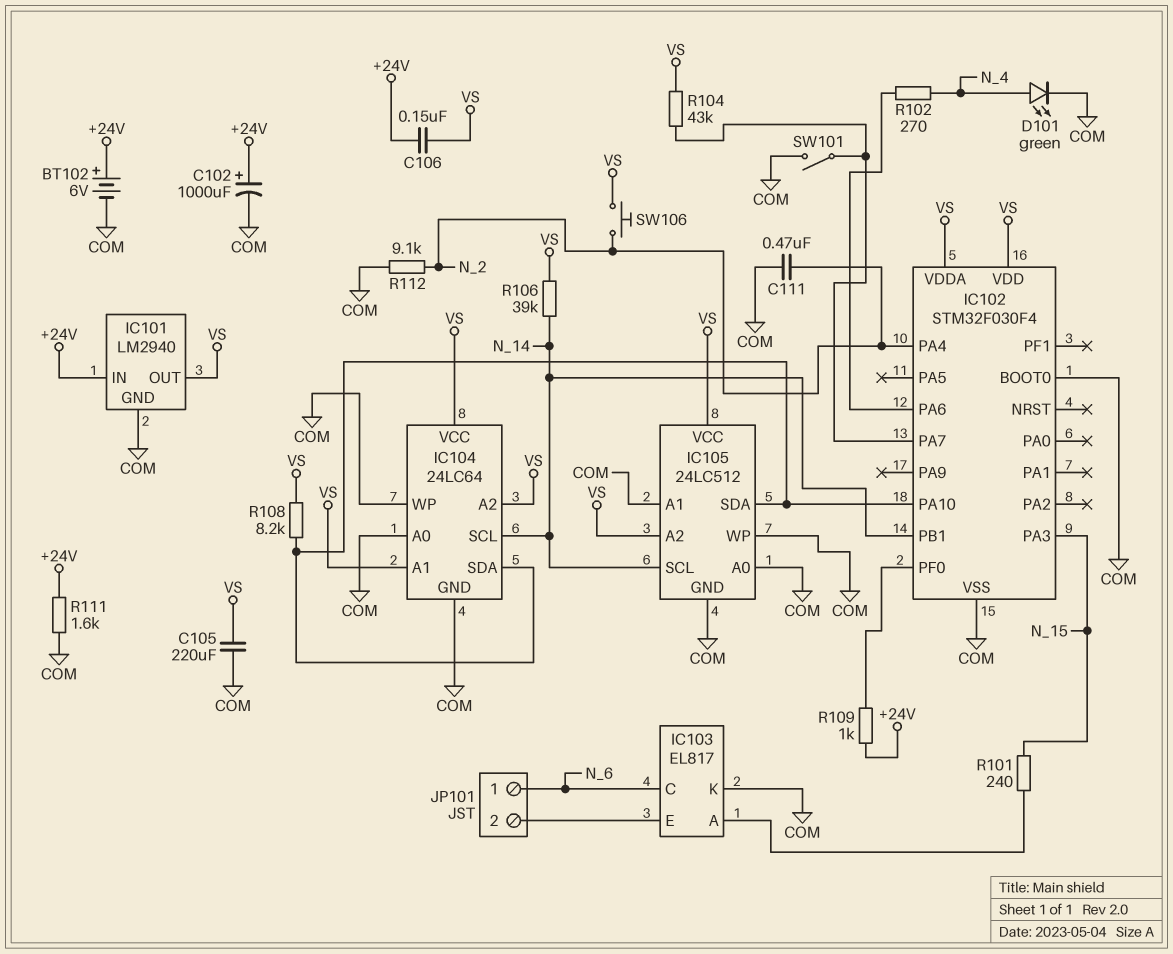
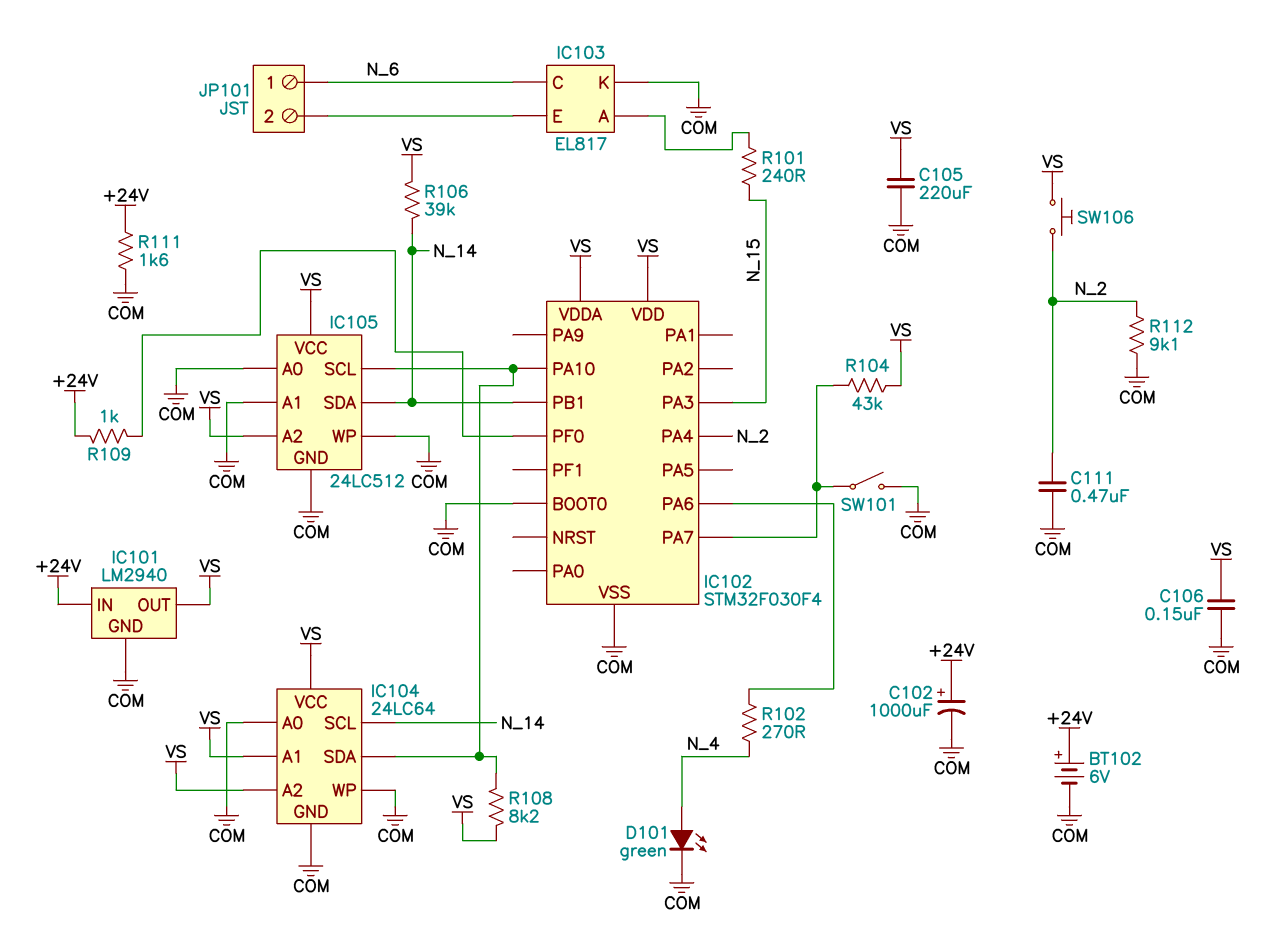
C106: 150nF (+24V, VS) -> 150nF (COM, VS)
IC105 pin SCL: N_14 -> IC102/PA10
IC105 pin SDA: IC102/PA10 -> N_14

